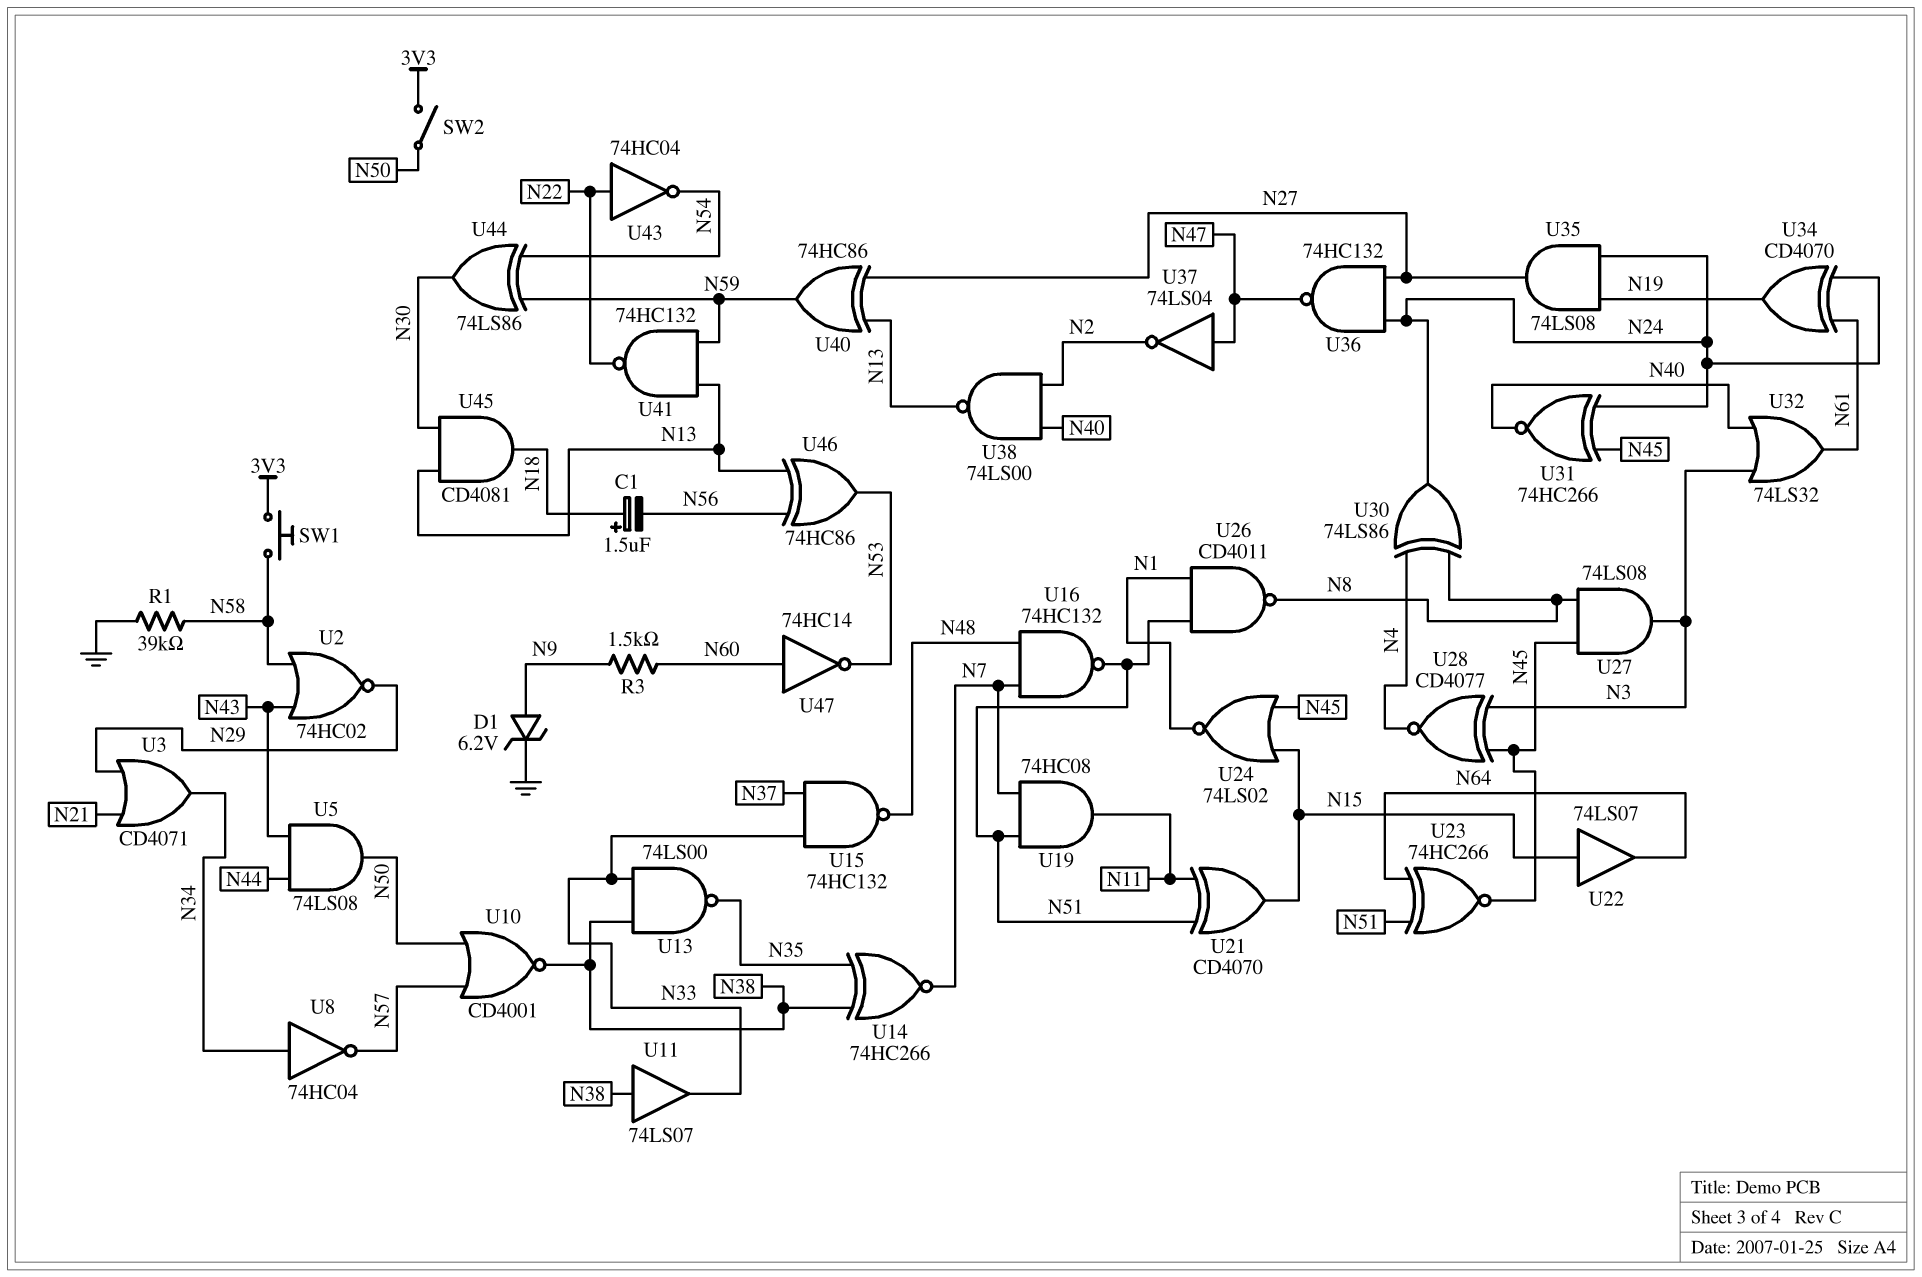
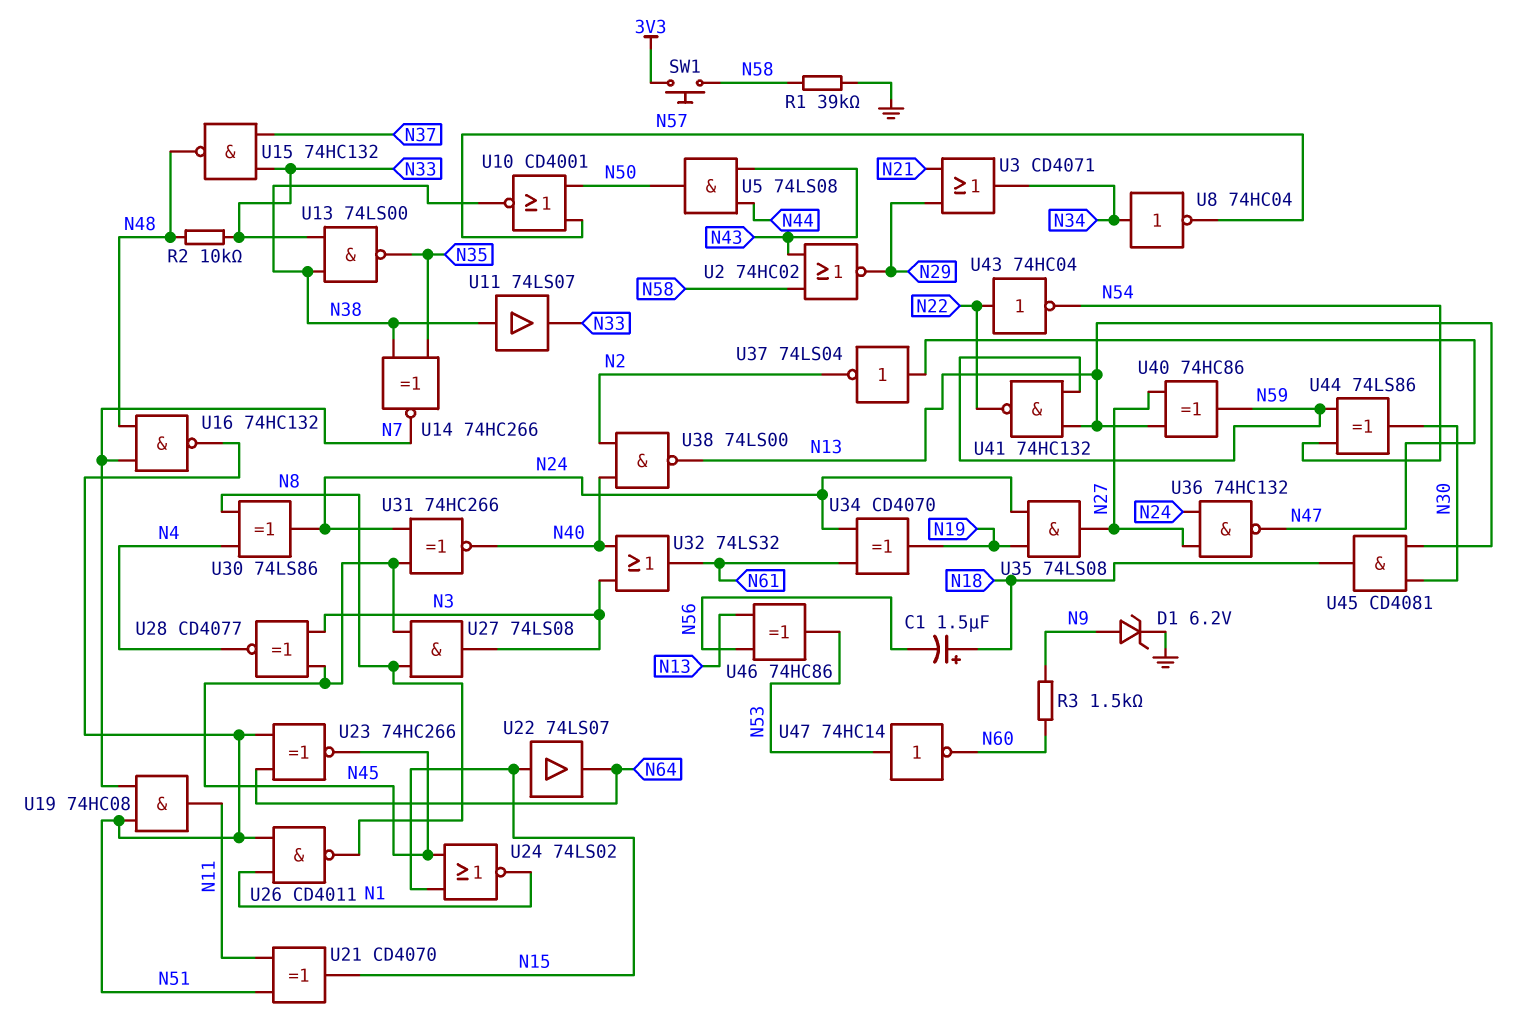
R2: none -> 10k (N33, N48)
SW2: switch (3V3, N50) -> none
U47: NOT 74HC14 (in N60, out N53) -> NOT 74HC14 (in N53, out N60)

